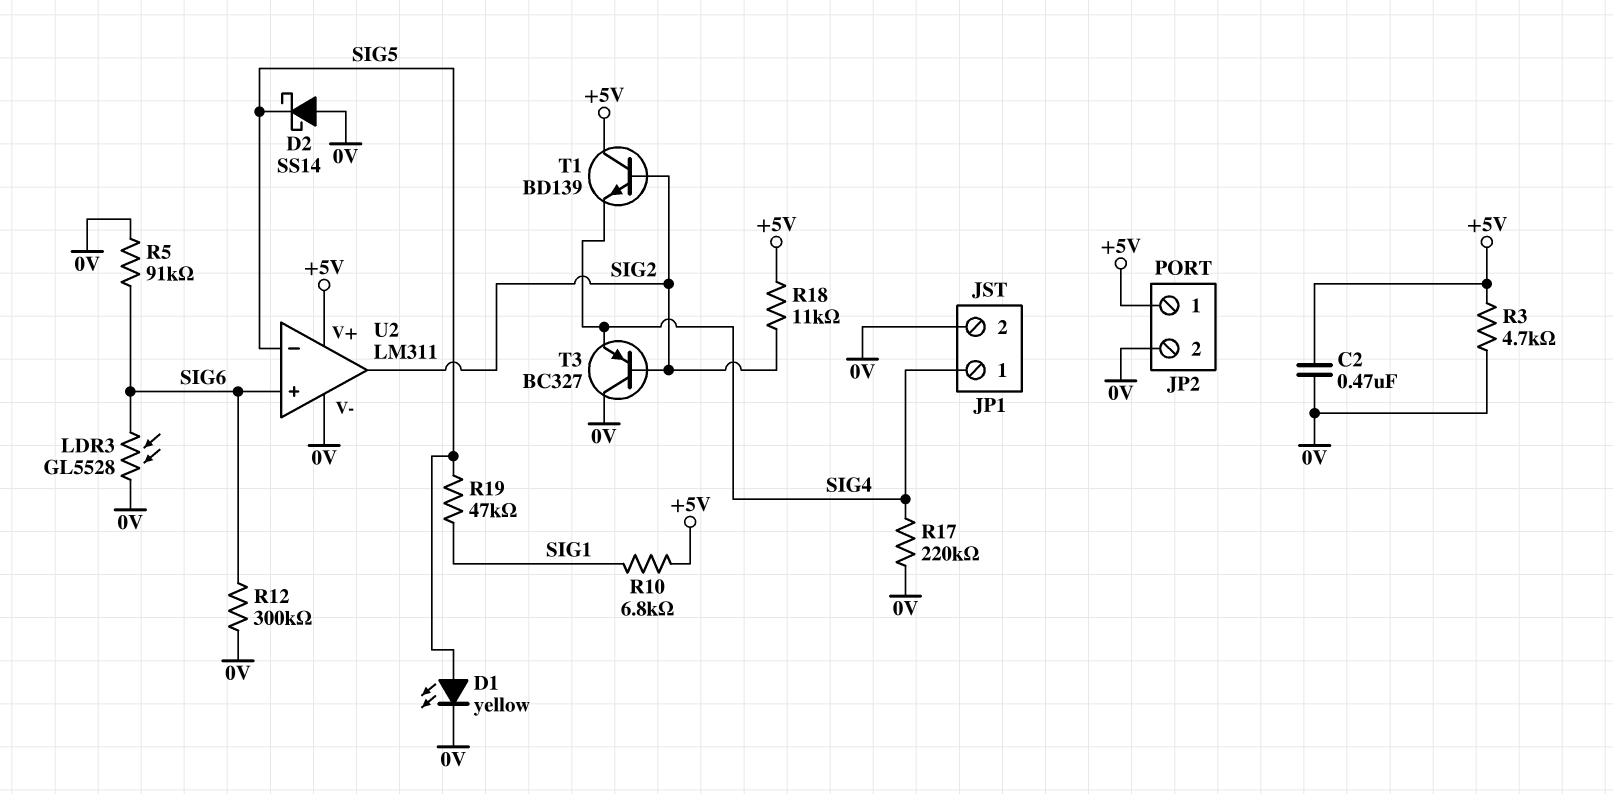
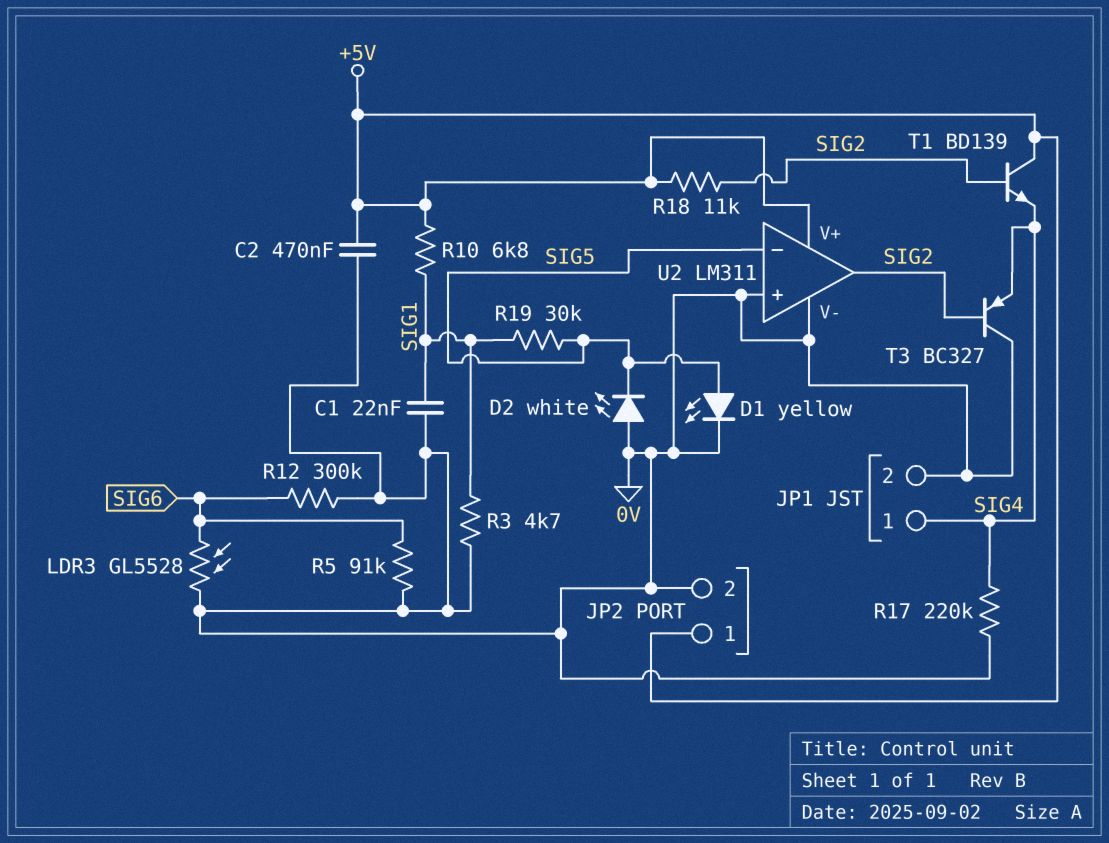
C1: none -> 22nF (0V, SIG1)
D2: schottky SS14 (A 0V, K SIG5) -> LED white (A 0V, K SIG5)
R3: 4.7k (+5V, 0V) -> 4.7k (0V, SIG1)
R19: 47k (SIG1, SIG5) -> 30k (SIG1, SIG5)
U2 pin in+: SIG6 -> 0V

